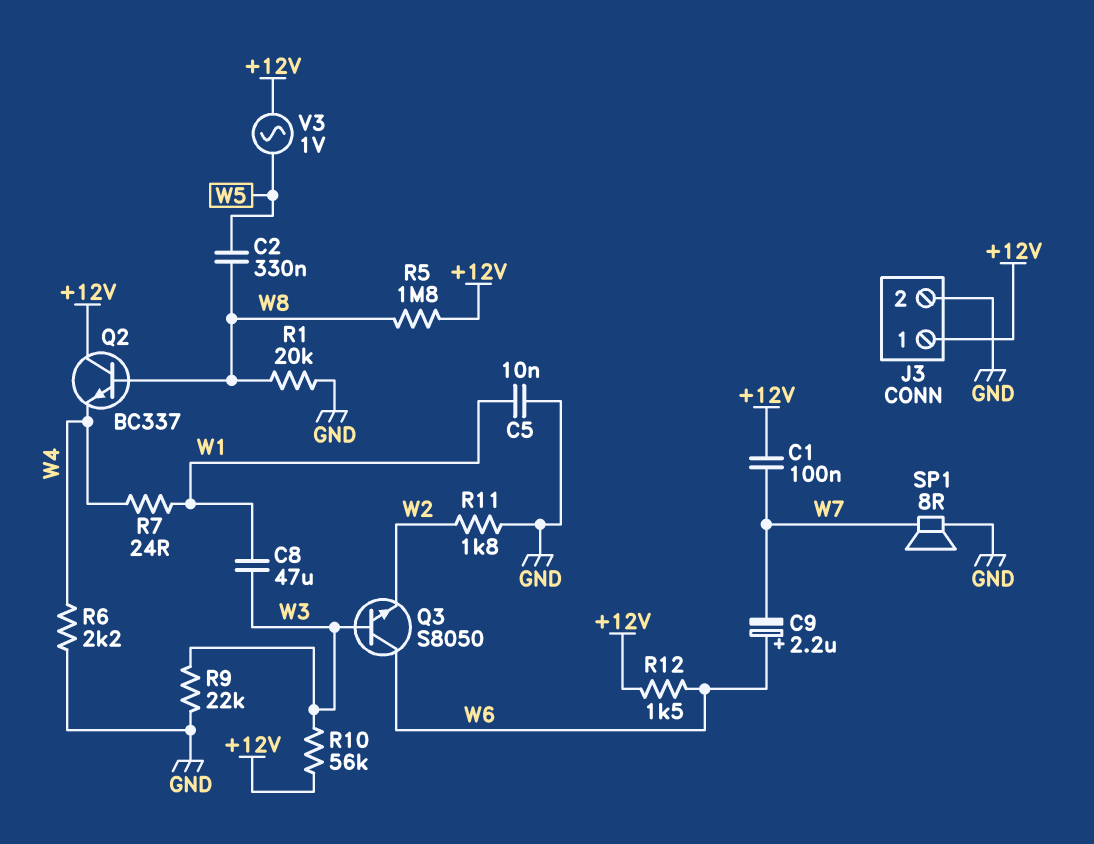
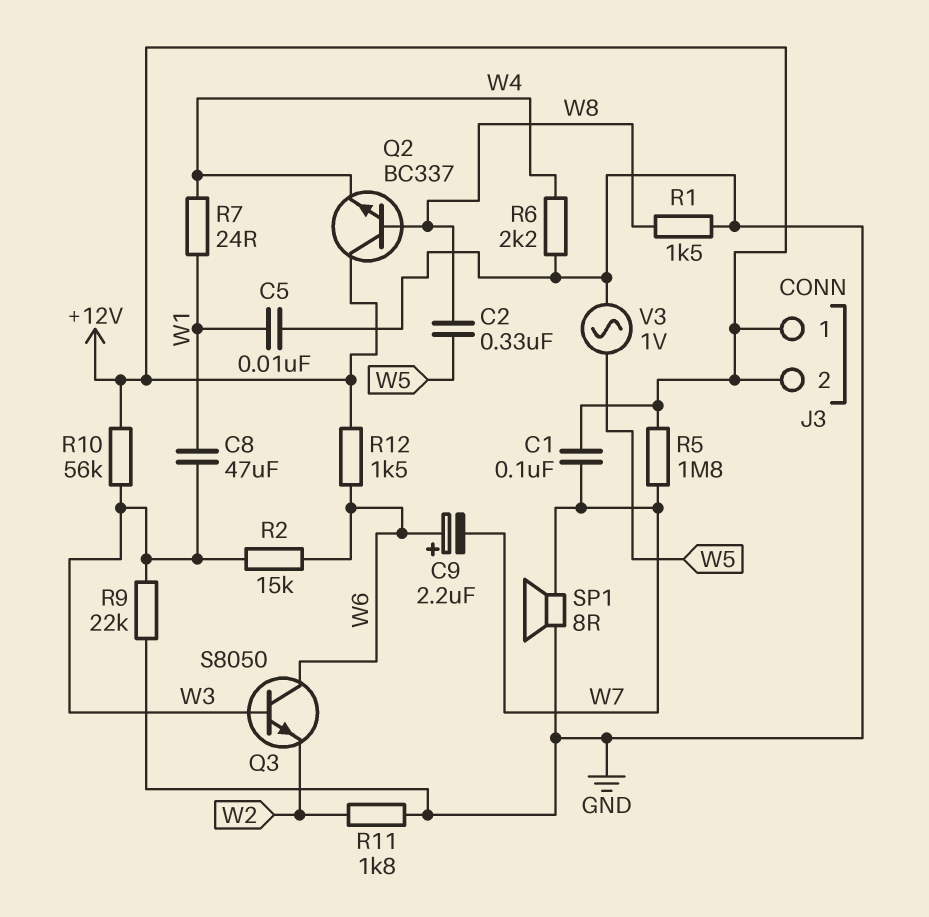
J3 pin 2: GND -> +12V
R1: 20k (GND, W8) -> 1.5k (GND, W8)
R2: none -> 15k (W3, W6)
R5: 1.8M (+12V, W8) -> 1.8M (+12V, W7)
V3: AC 1V (+12V, W5) -> AC 1V (GND, W5)

